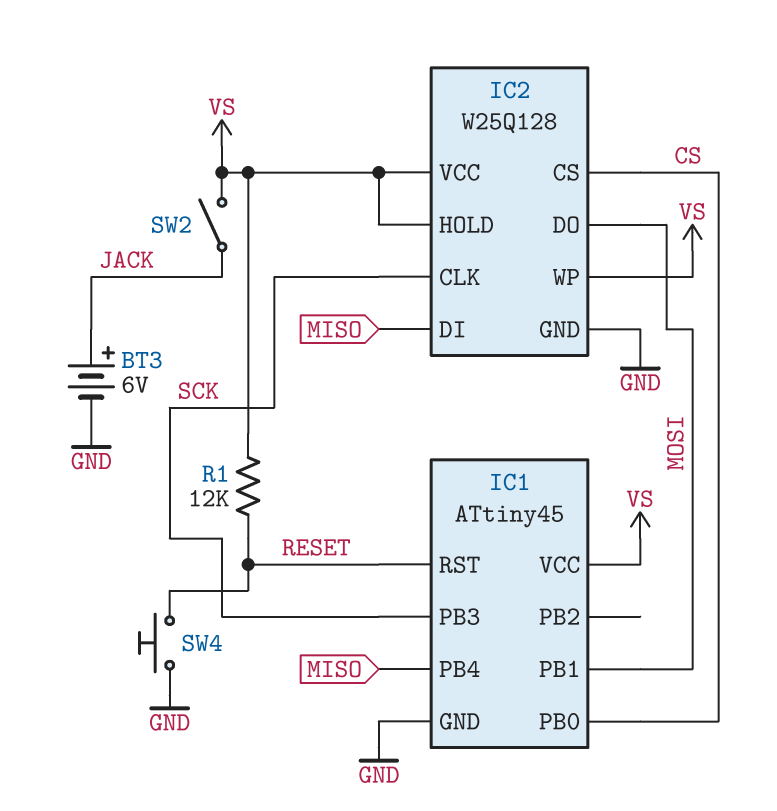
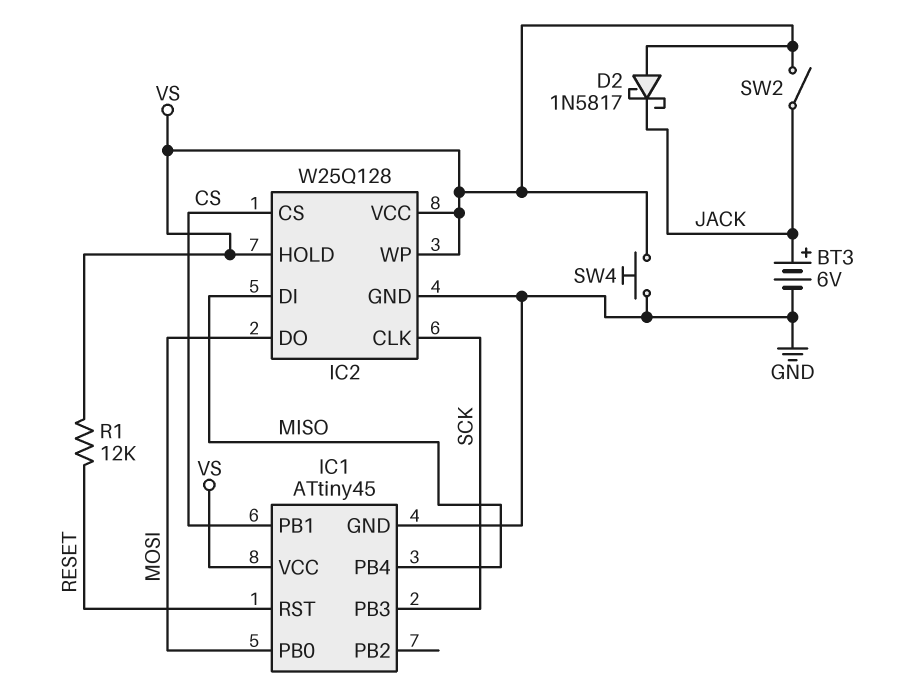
D2: none -> schottky 1N5817 (A VS, K JACK)
IC1 pin PB0: CS -> MOSI
IC1 pin PB1: MOSI -> CS
SW4: button (GND, RESET) -> button (GND, VS)

